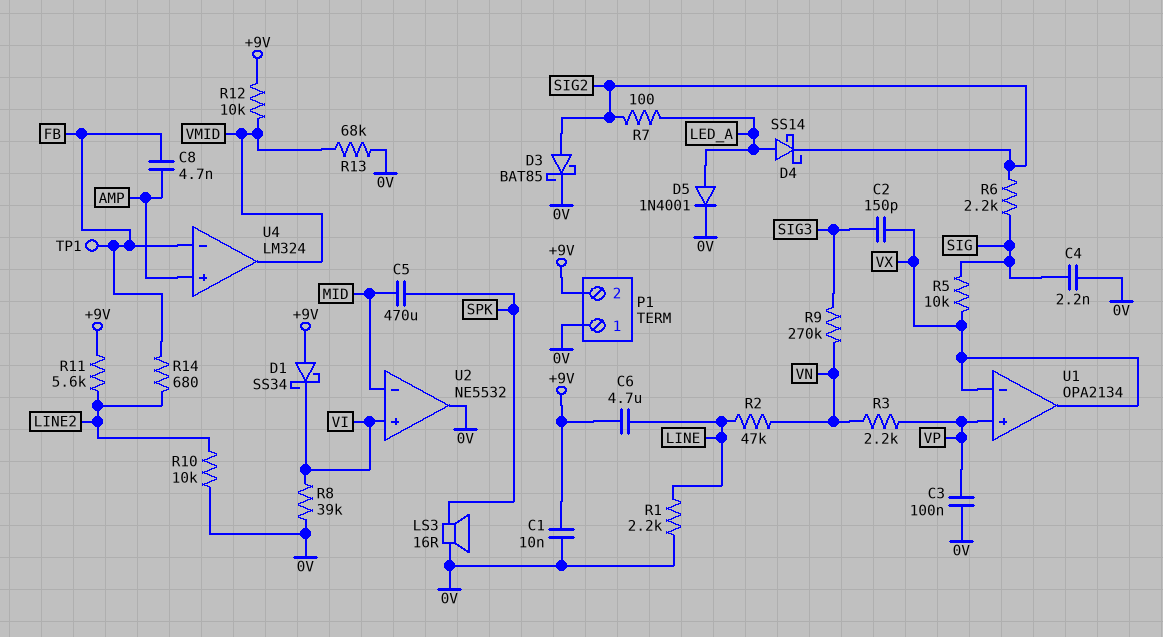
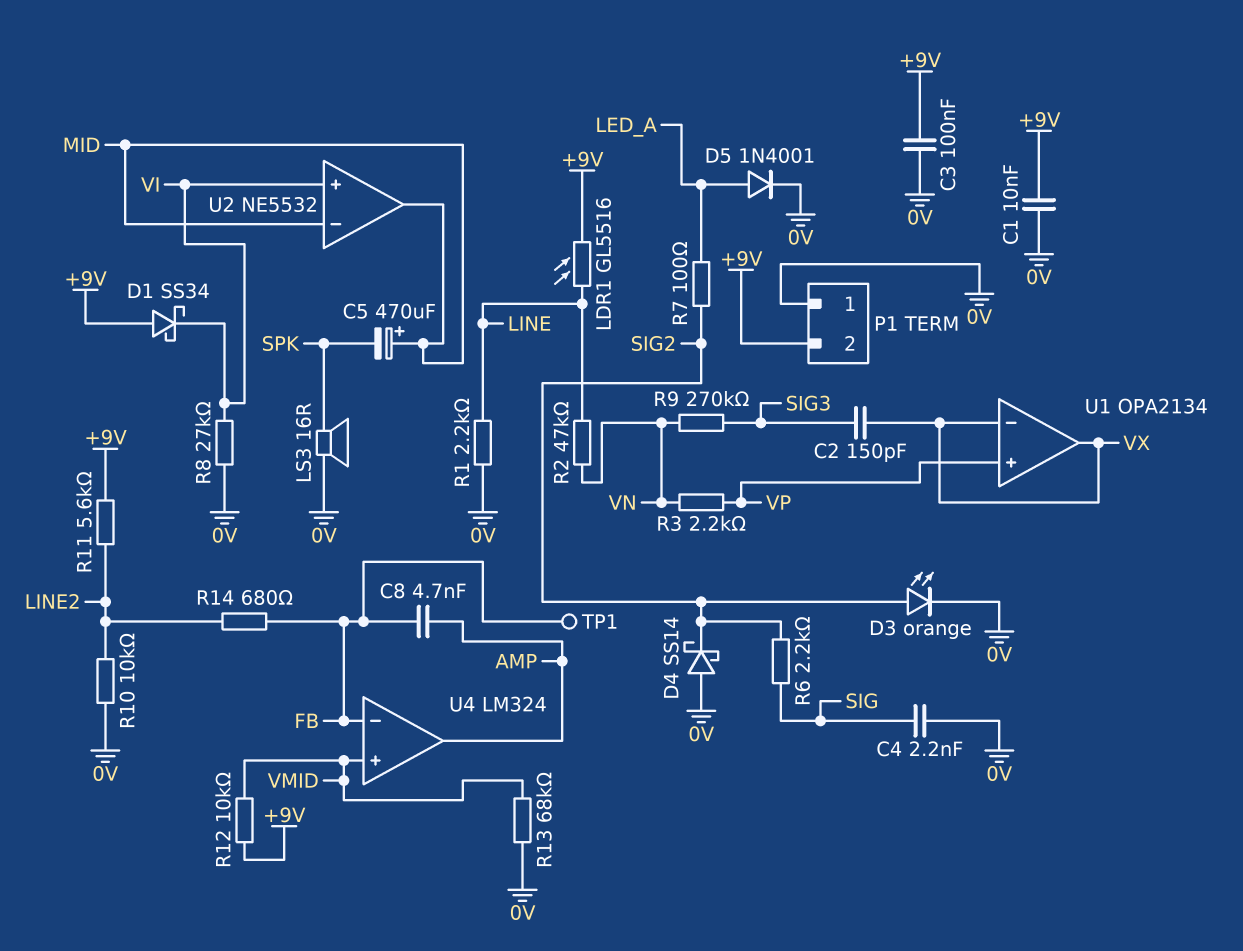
C3: 100nF (0V, VP) -> 100nF (+9V, 0V)
C5: 470uF (MID, SPK) -> 470uF (plus MID, minus SPK)
C6: 4.7uF (+9V, LINE) -> none
D3: schottky BAT85 (A SIG2, K 0V) -> LED orange (A SIG2, K 0V)
D4: schottky SS14 (A LED_A, K SIG2) -> schottky SS14 (A 0V, K SIG2)
LDR1: none -> GL5516 (+9V, LINE)
R5: 10k (SIG, VX) -> none
R8: 39k (0V, VI) -> 27k (0V, VI)
U2 pin out: 0V -> MID
U4 pin in+: AMP -> VMID
U4 pin out: VMID -> AMP

